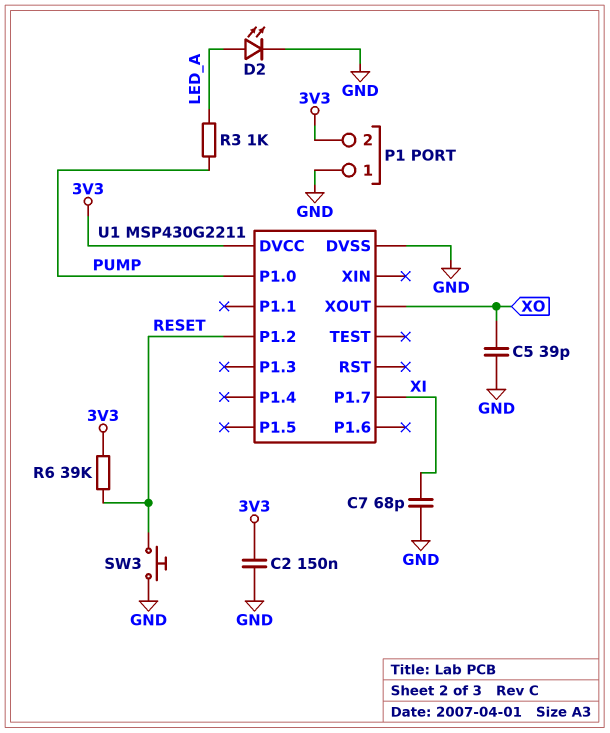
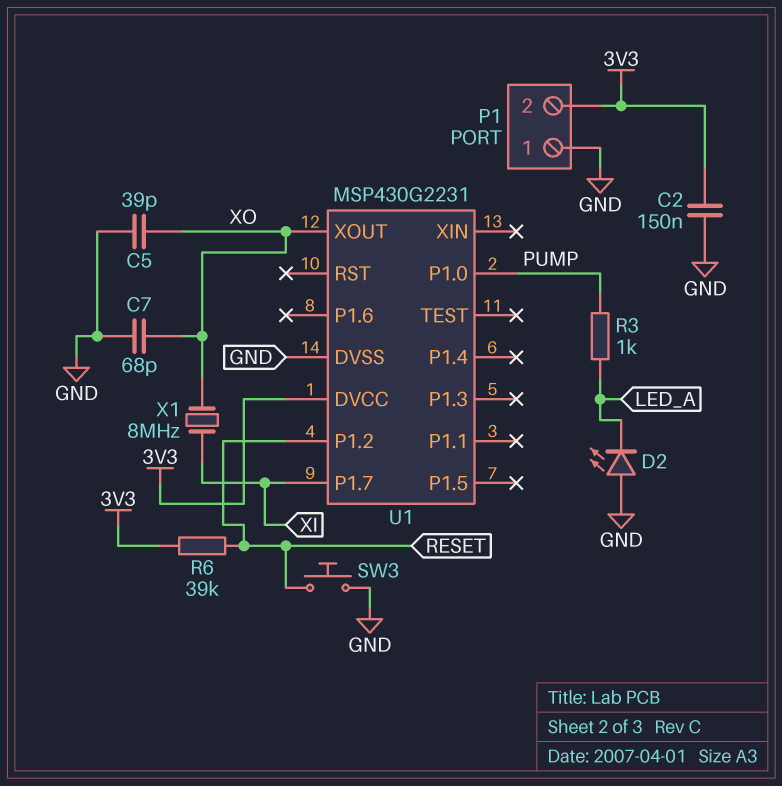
C7: 68pF (GND, XI) -> 68pF (GND, XO)
D2: LED (A LED_A, K GND) -> LED (A GND, K LED_A)
U1: MSP430G2211 -> MSP430G2231
X1: none -> 8MHz (XI, XO)

